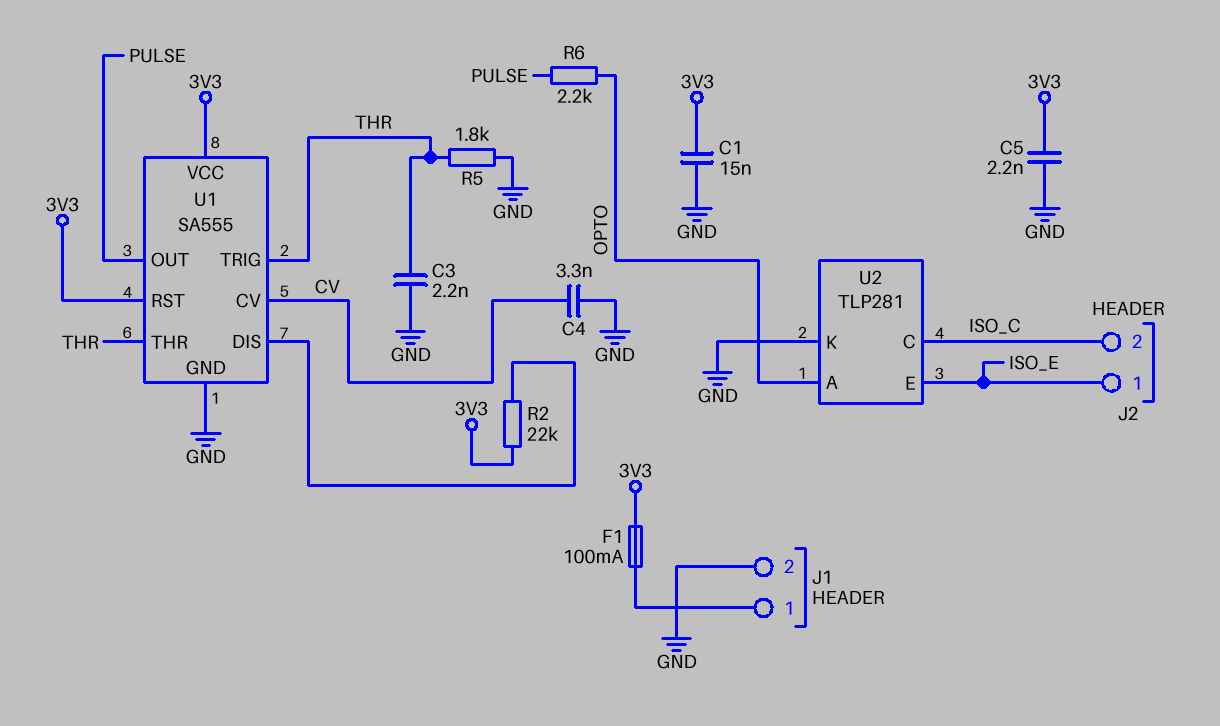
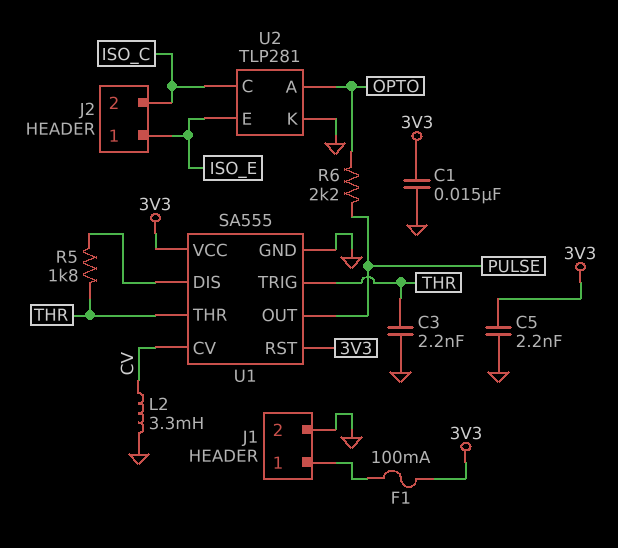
C4: 3.3nF (CV, GND) -> none
L2: none -> 3.3mH (CV, GND)
R2: 22k (3V3, U1/DIS) -> none
R5: 1.8k (GND, THR) -> 1.8k (THR, U1/DIS)

